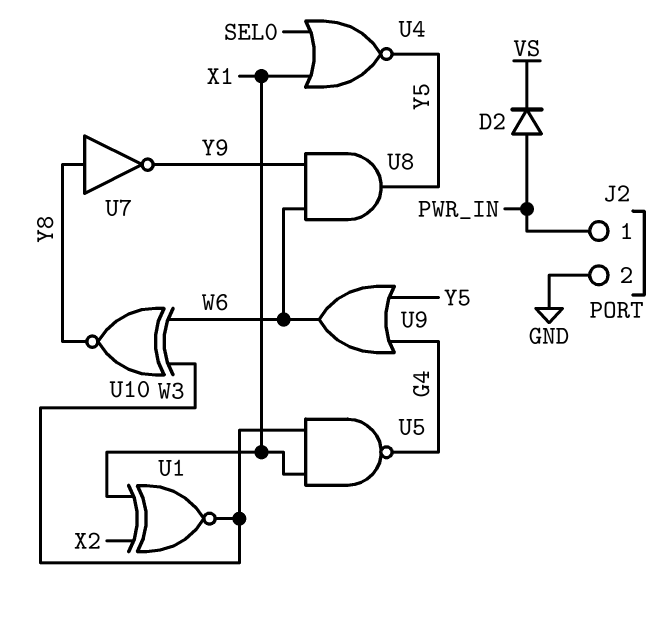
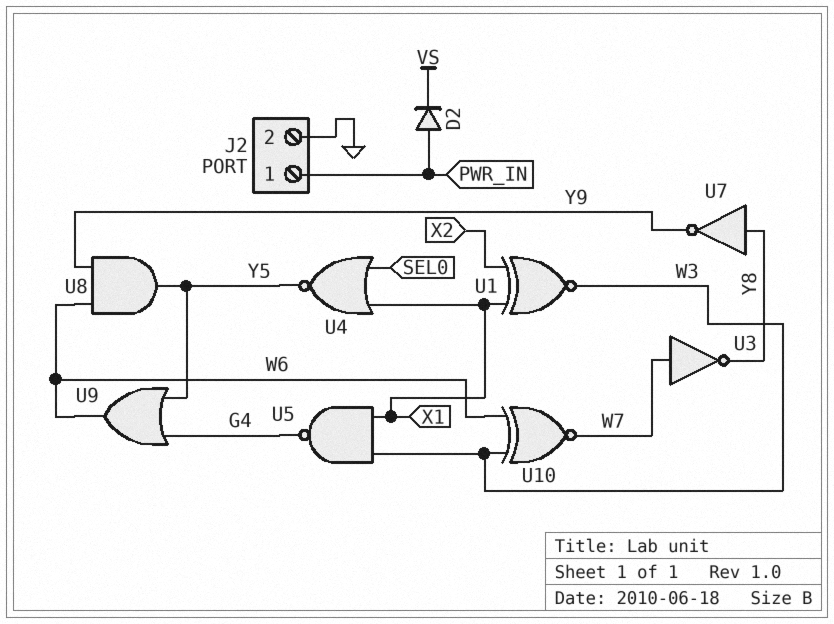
U3: none -> NOT (in W7, out Y8)
U10: XNOR (in W3, in W6, out Y8) -> XNOR (in W3, in W6, out W7)

